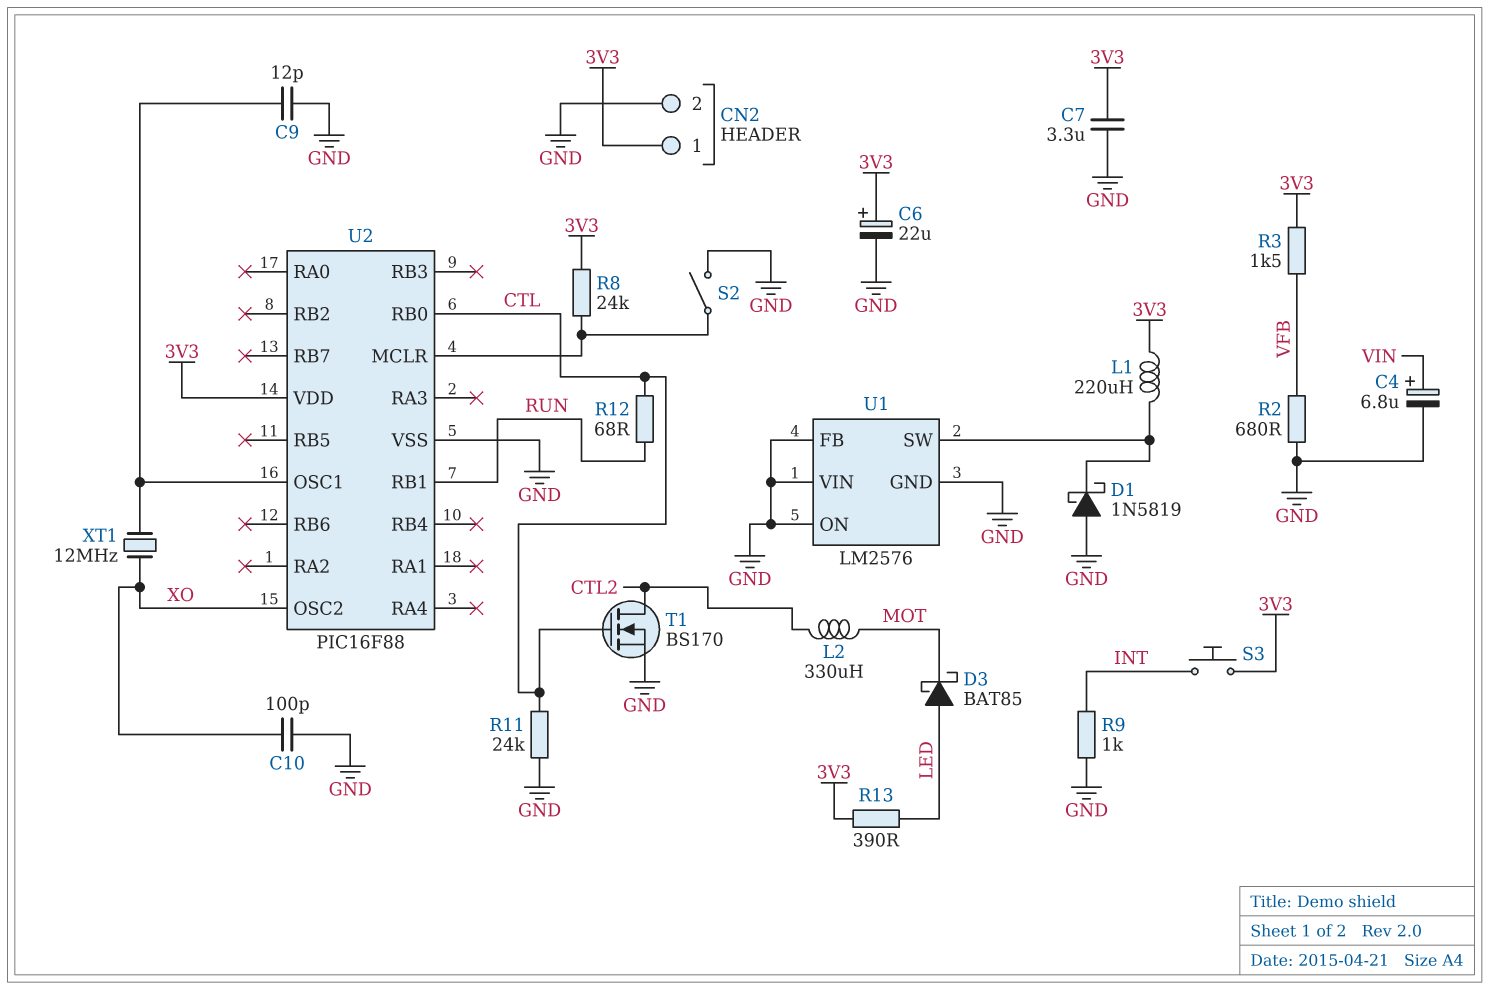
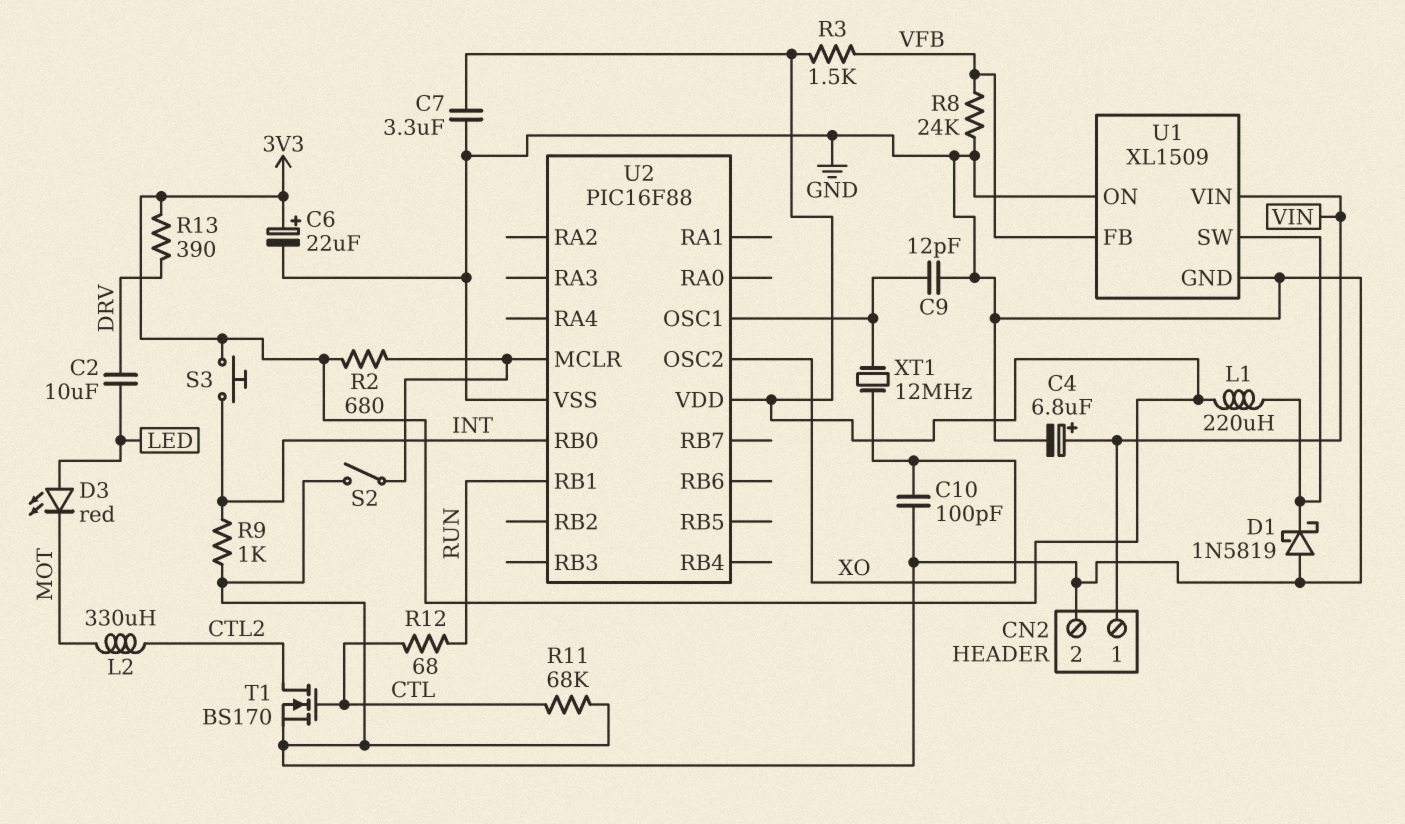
C2: none -> 10uF (DRV, LED)
CN2 pin 1: 3V3 -> VIN
D3: schottky BAT85 (A LED, K MOT) -> LED red (A LED, K MOT)
R2: 680 (GND, VFB) -> 680 (3V3, U2/MCLR)
R8: 24k (3V3, U2/MCLR) -> 24k (GND, VFB)
R11: 24k (CTL, GND) -> 68k (CTL, GND)
R13: 390 (3V3, LED) -> 390 (3V3, DRV)
U1: LM2576 -> XL1509
U1 pin FB: GND -> VFB
U1 pin VIN: GND -> VIN
U2 pin RB0: CTL -> INT

